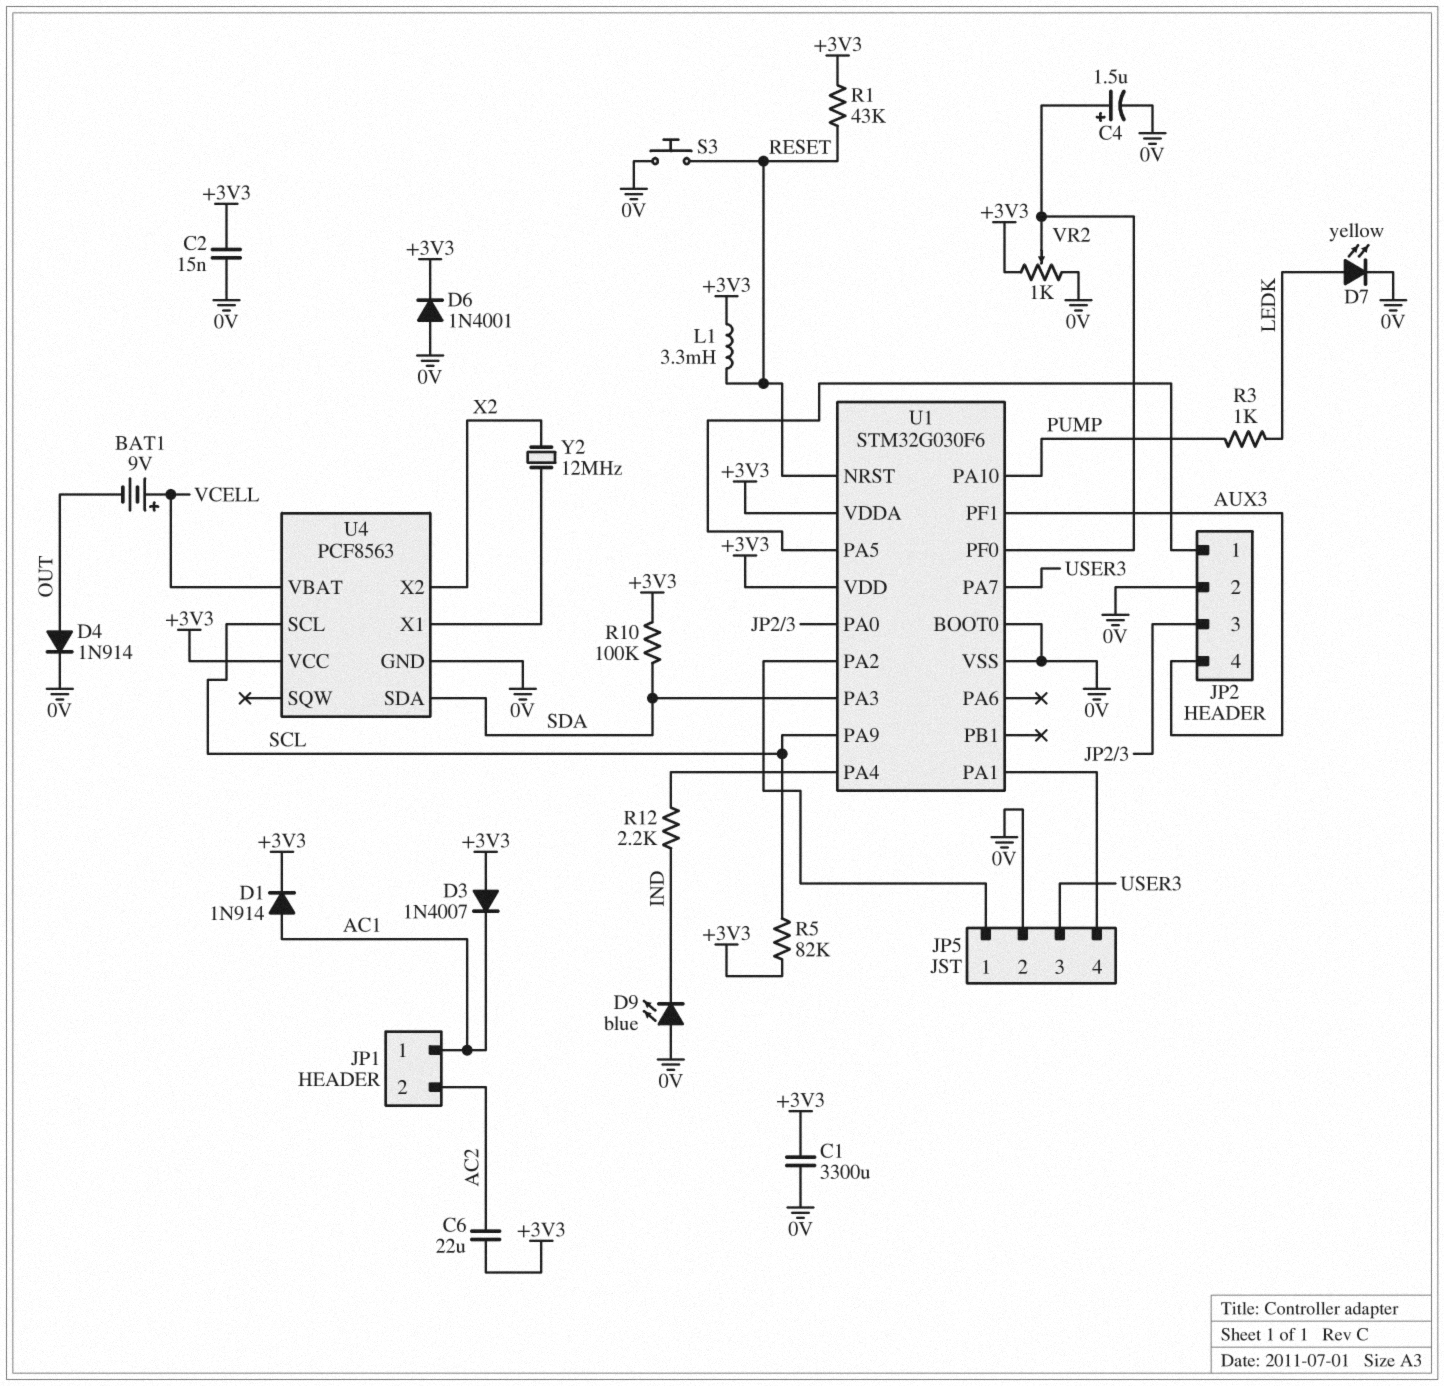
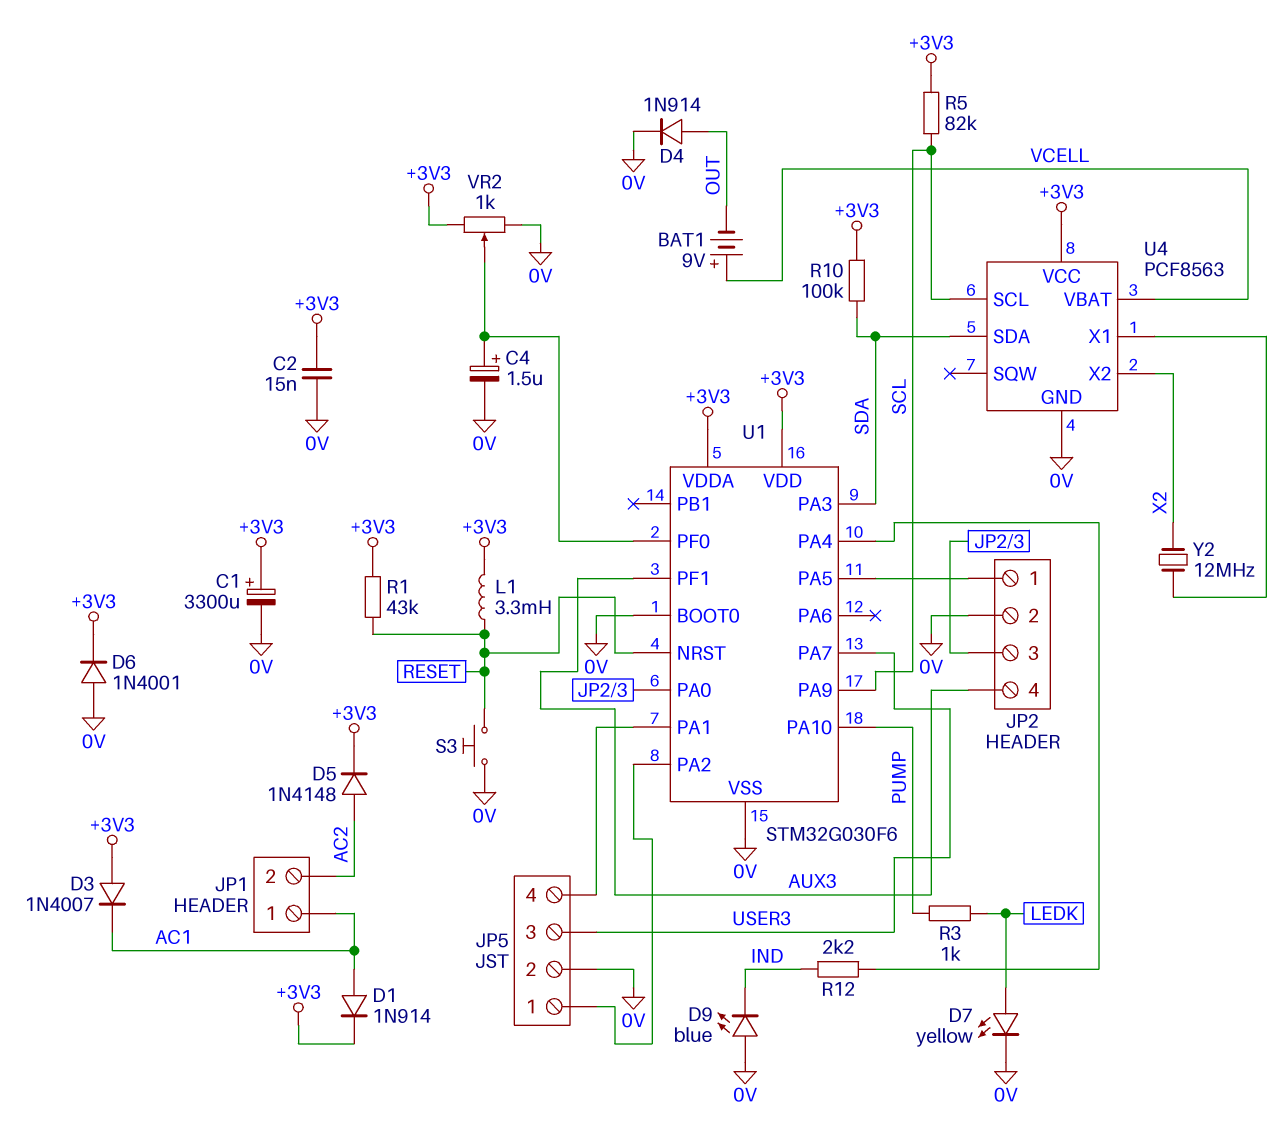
C1: 3300uF (+3V3, 0V) -> 3300uF (plus +3V3, minus 0V)
C6: 22uF (+3V3, AC2) -> none
D5: none -> diode 1N4148 (A AC2, K +3V3)

